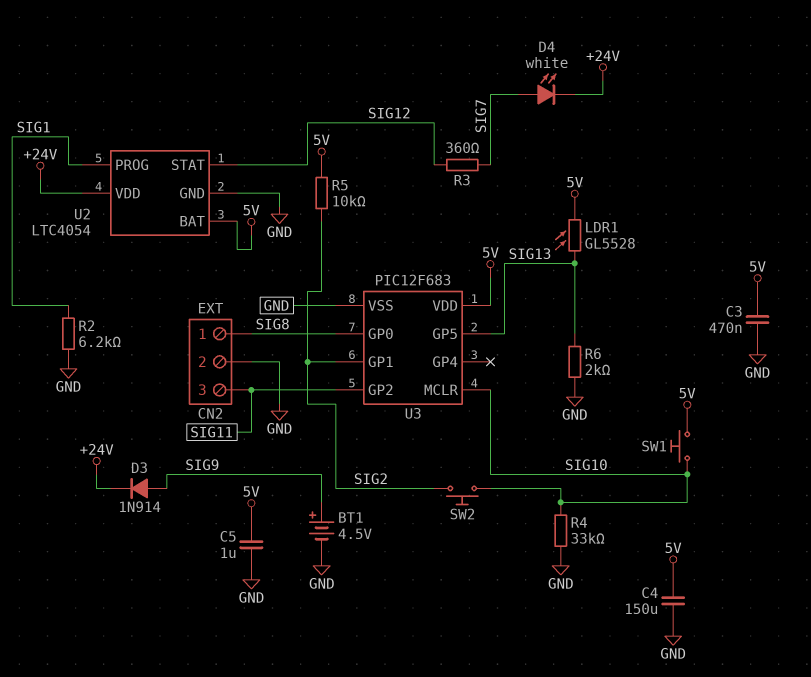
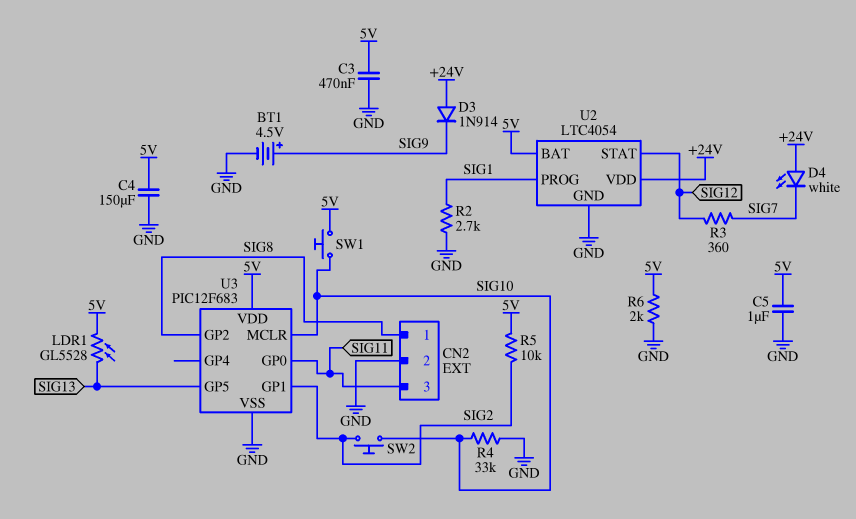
D3: diode 1N914 (A SIG9, K +24V) -> diode 1N914 (A +24V, K SIG9)
D4: LED white (A SIG7, K +24V) -> LED white (A +24V, K SIG7)
R2: 6.2k (GND, SIG1) -> 2.7k (GND, SIG1)
R6: 2k (GND, SIG13) -> 2k (5V, GND)
U3 pin GP0: SIG8 -> SIG11
U3 pin GP2: SIG11 -> SIG8

